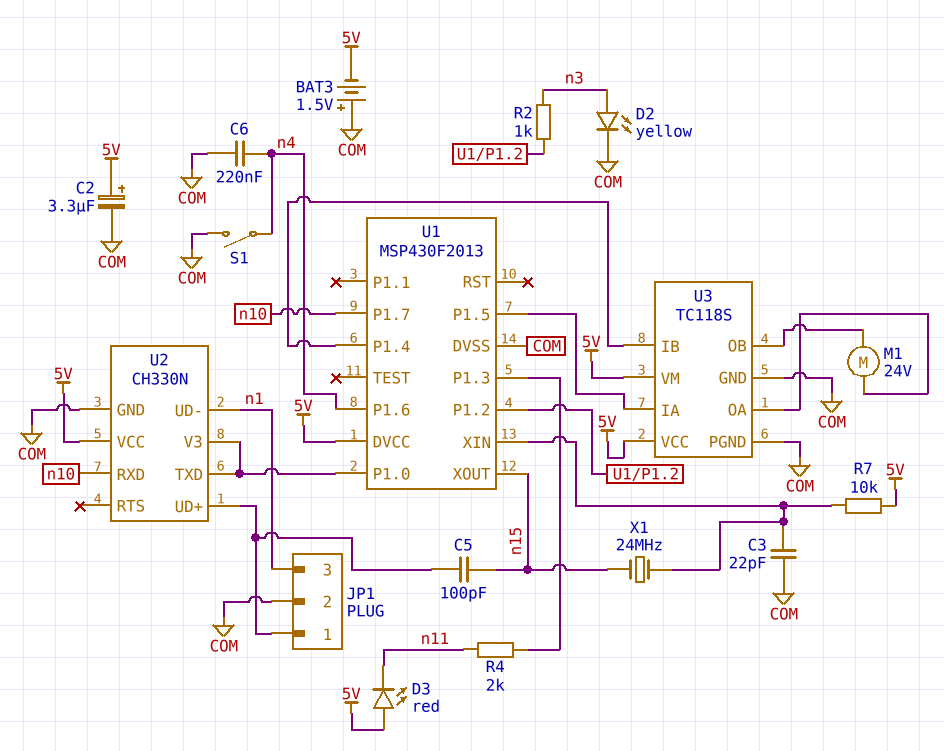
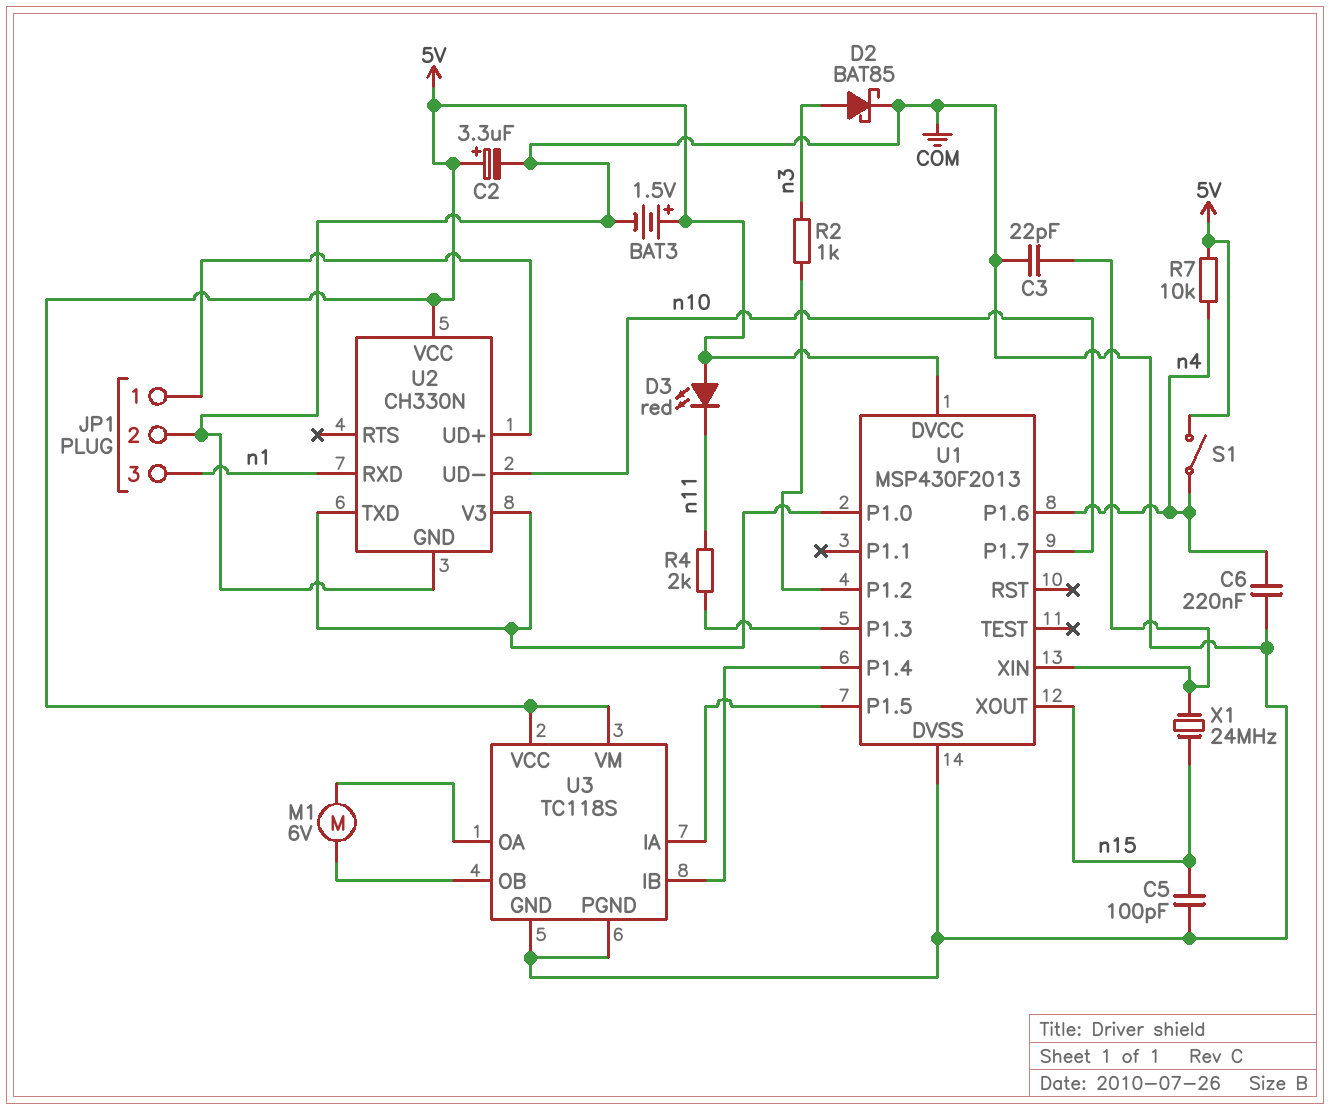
BAT3: 1.5V (plus COM, minus 5V) -> 1.5V (plus 5V, minus COM)
C5: 100pF (JP1/1, n15) -> 100pF (COM, n15)
D2: LED yellow (A n3, K COM) -> schottky BAT85 (A n3, K COM)
M1: motor 24V (U3/OA, U3/OB) -> motor 6V (U3/OA, U3/OB)
R7: 10k (5V, U1/XIN) -> 10k (5V, n4)
S1: switch (COM, n4) -> switch (5V, n4)
U2 pin RXD: n10 -> n1
U2 pin UD-: n1 -> n10

